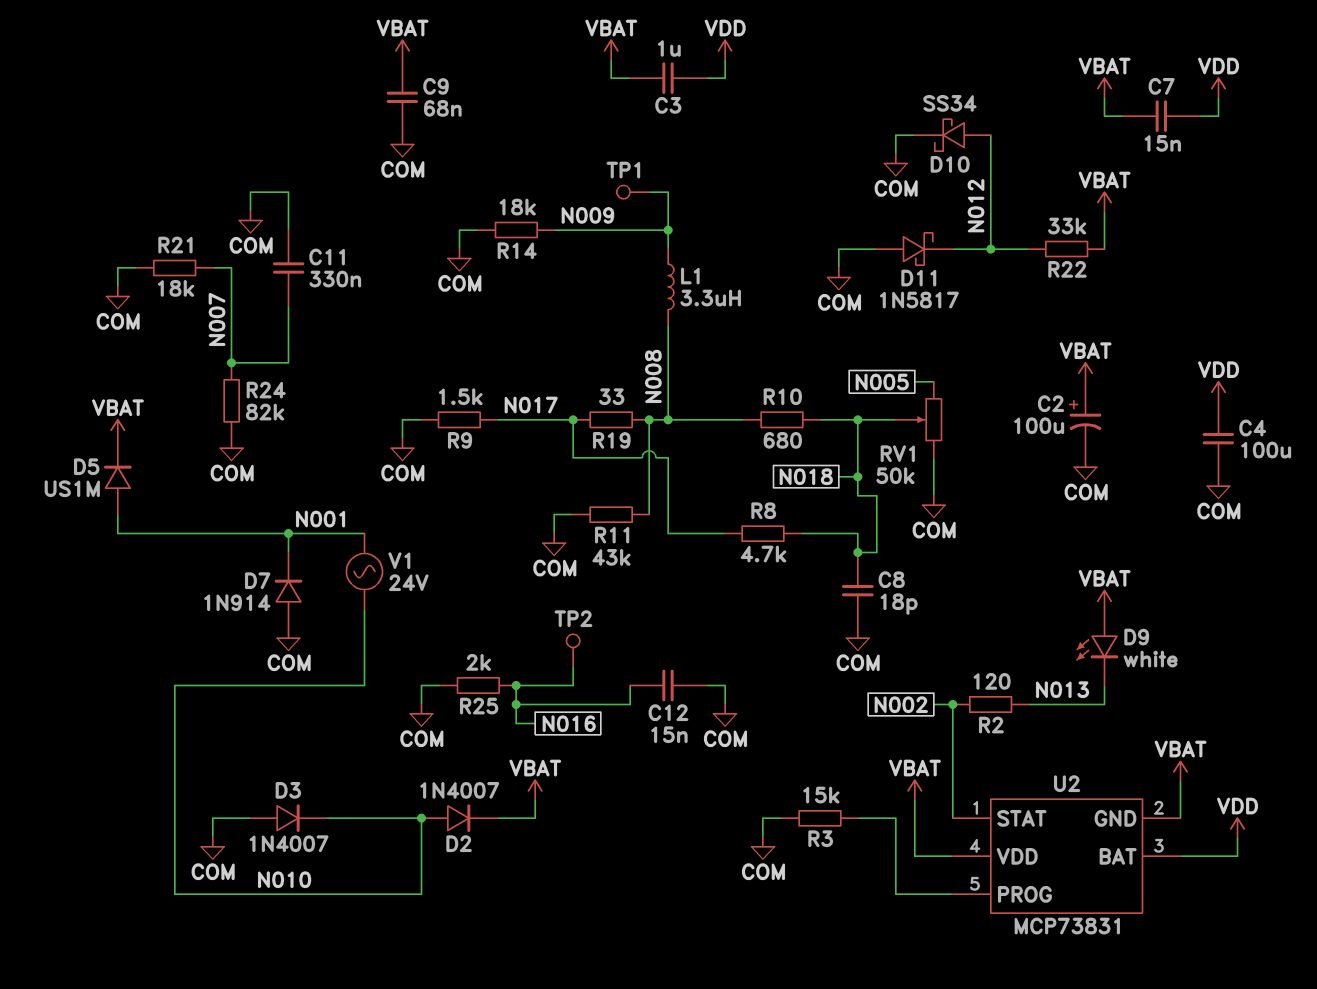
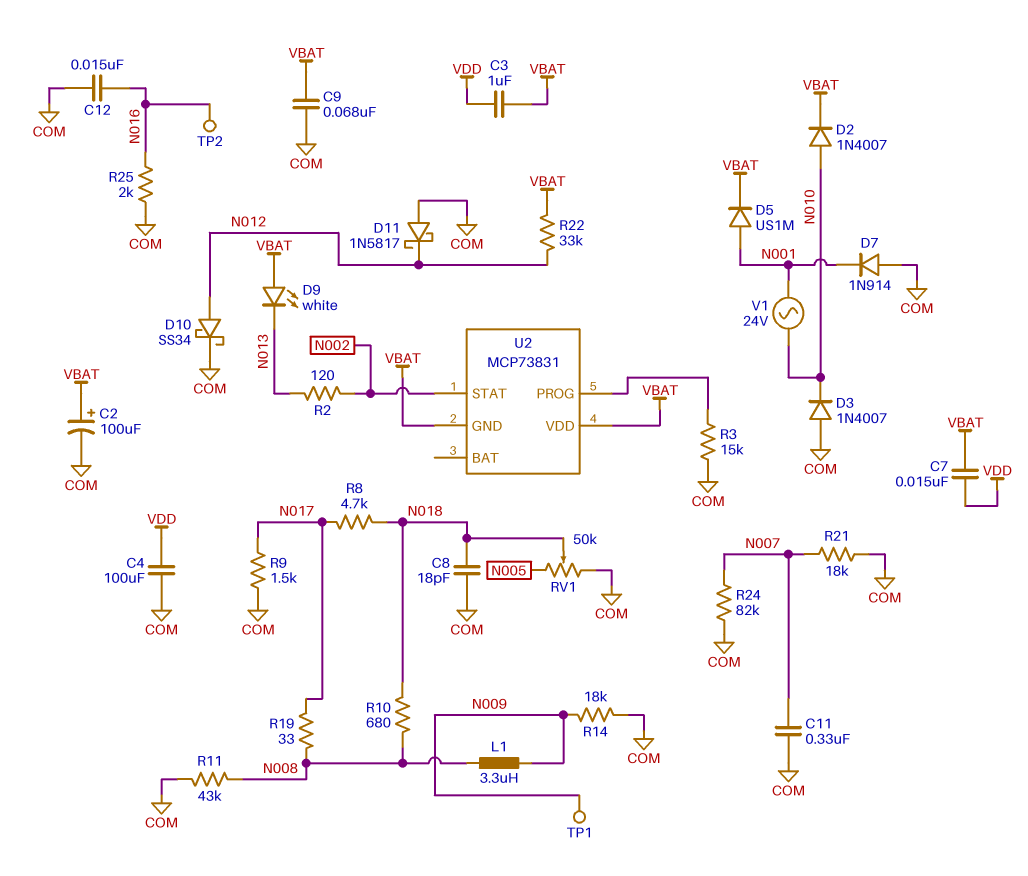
U2 pin BAT: VDD -> none

